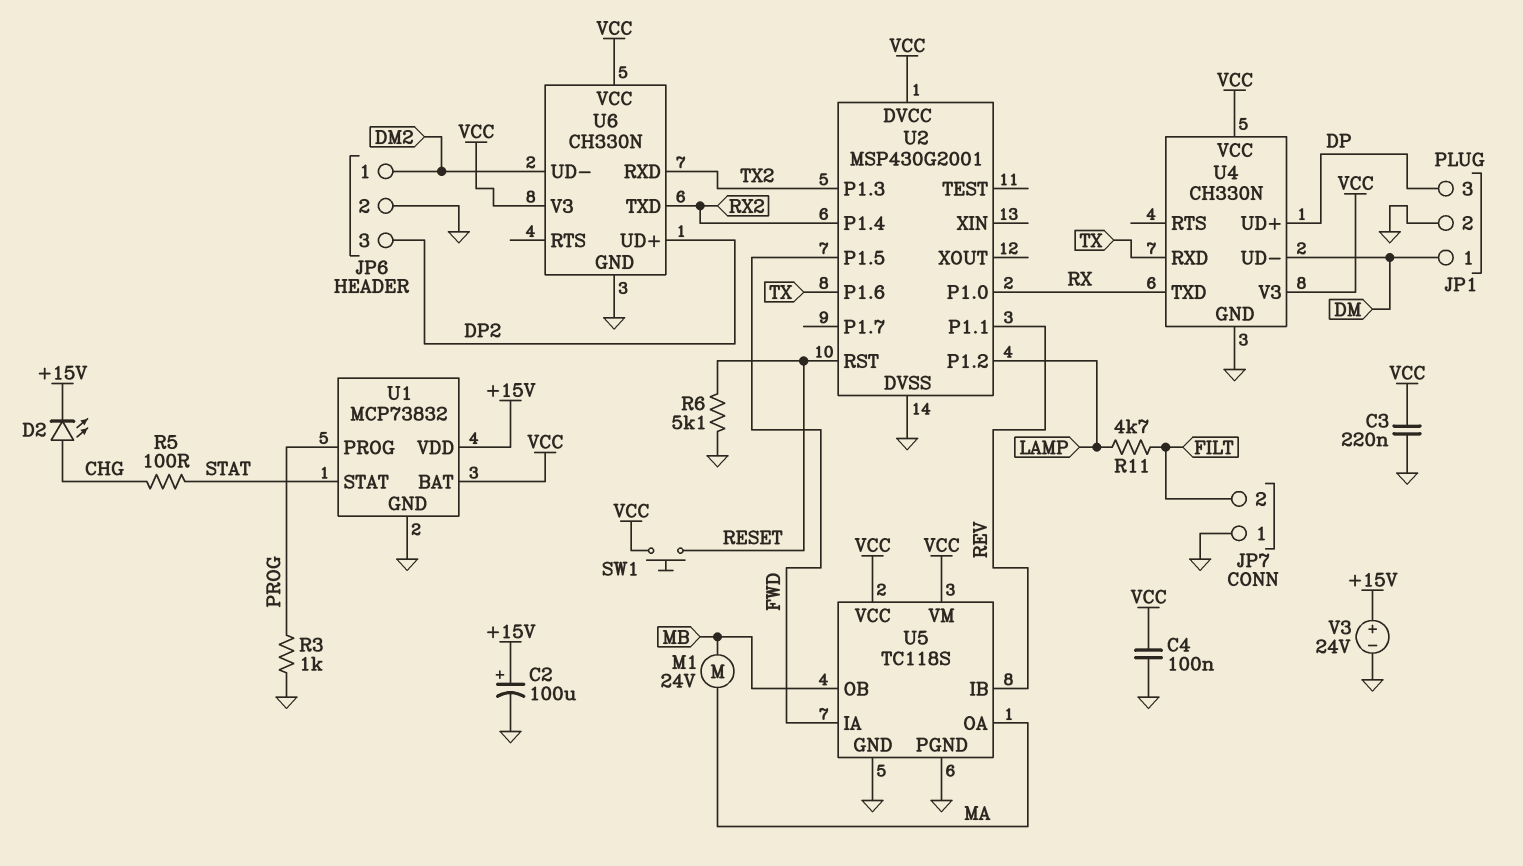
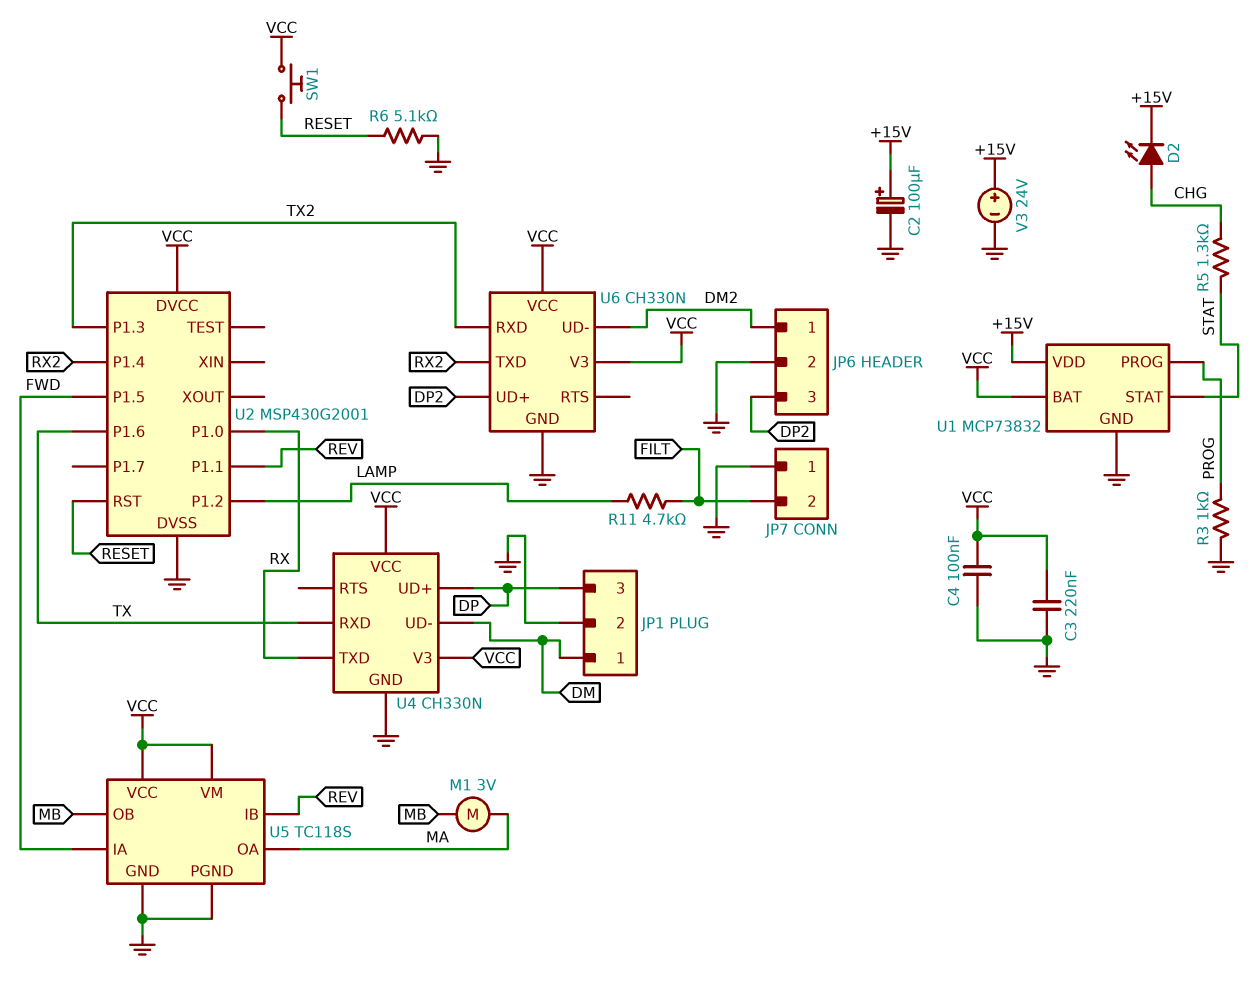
M1: motor 24V (MA, MB) -> motor 3V (MA, MB)
R5: 100 (CHG, STAT) -> 1.3k (CHG, STAT)

